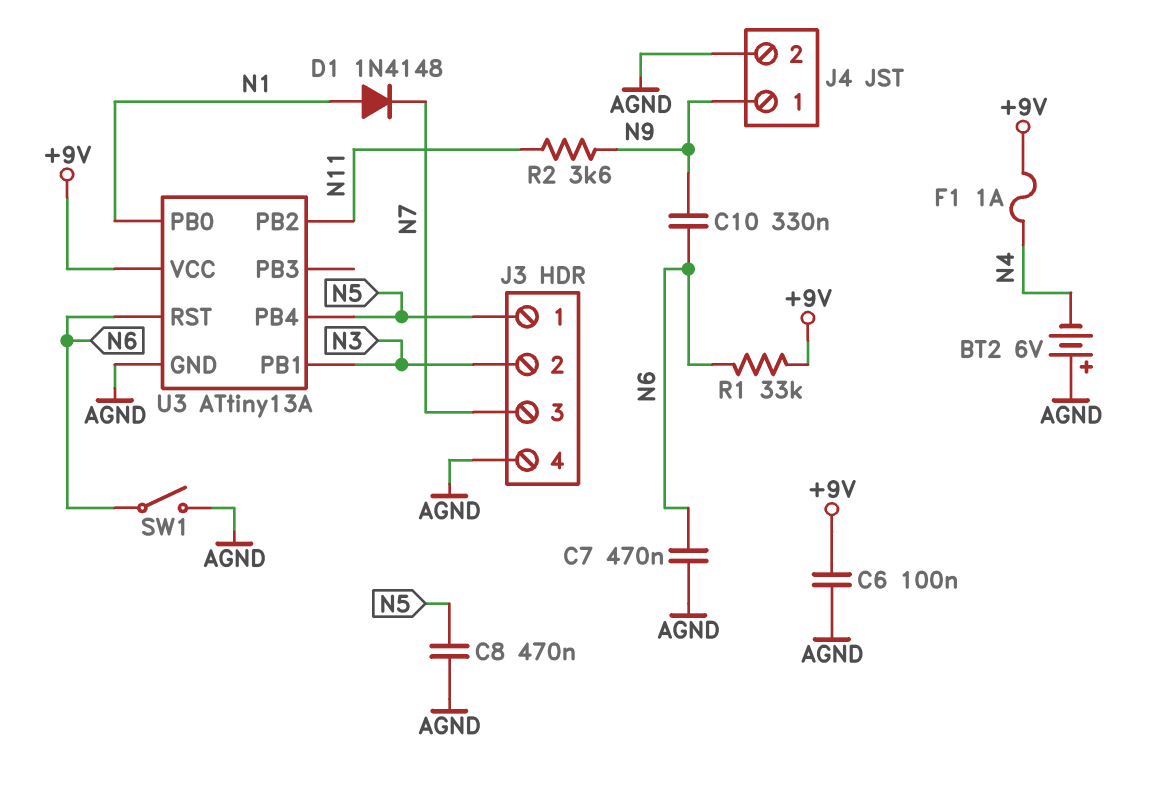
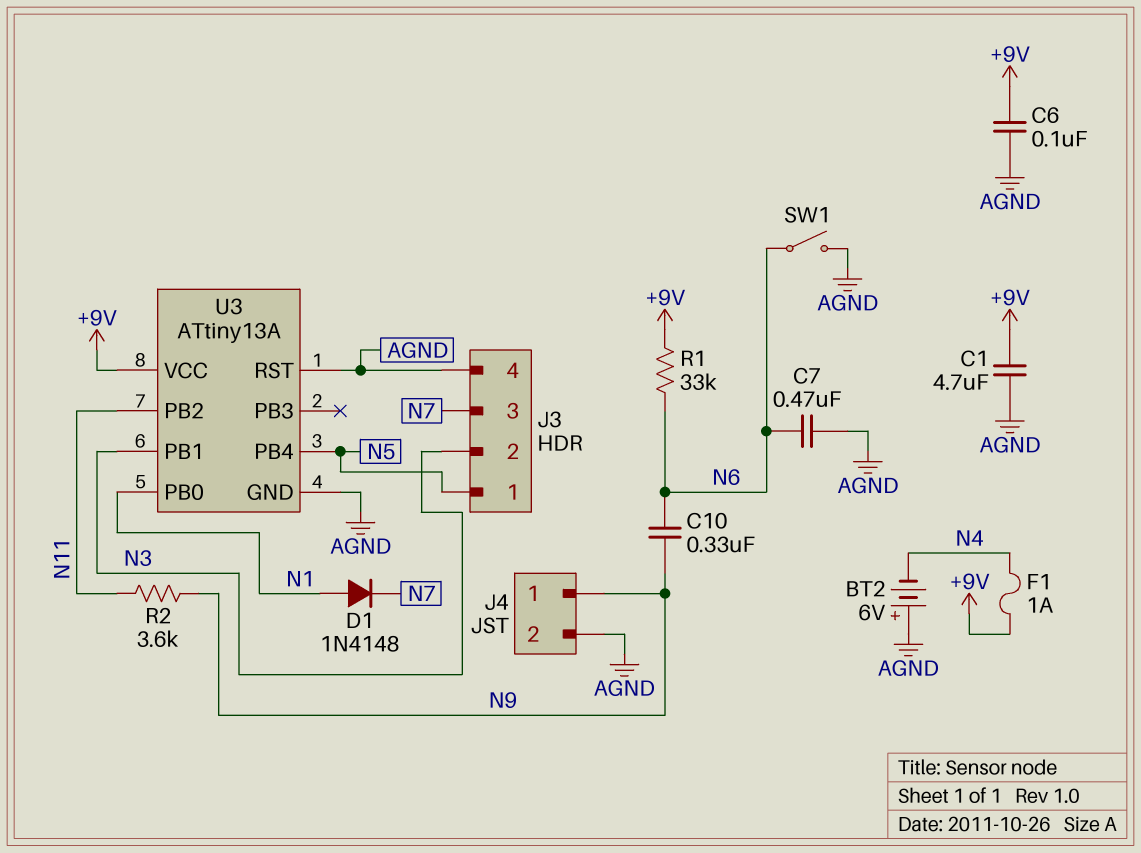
C1: none -> 4.7uF (+9V, AGND)
C8: 470nF (AGND, N5) -> none
U3 pin RST: N6 -> AGND

